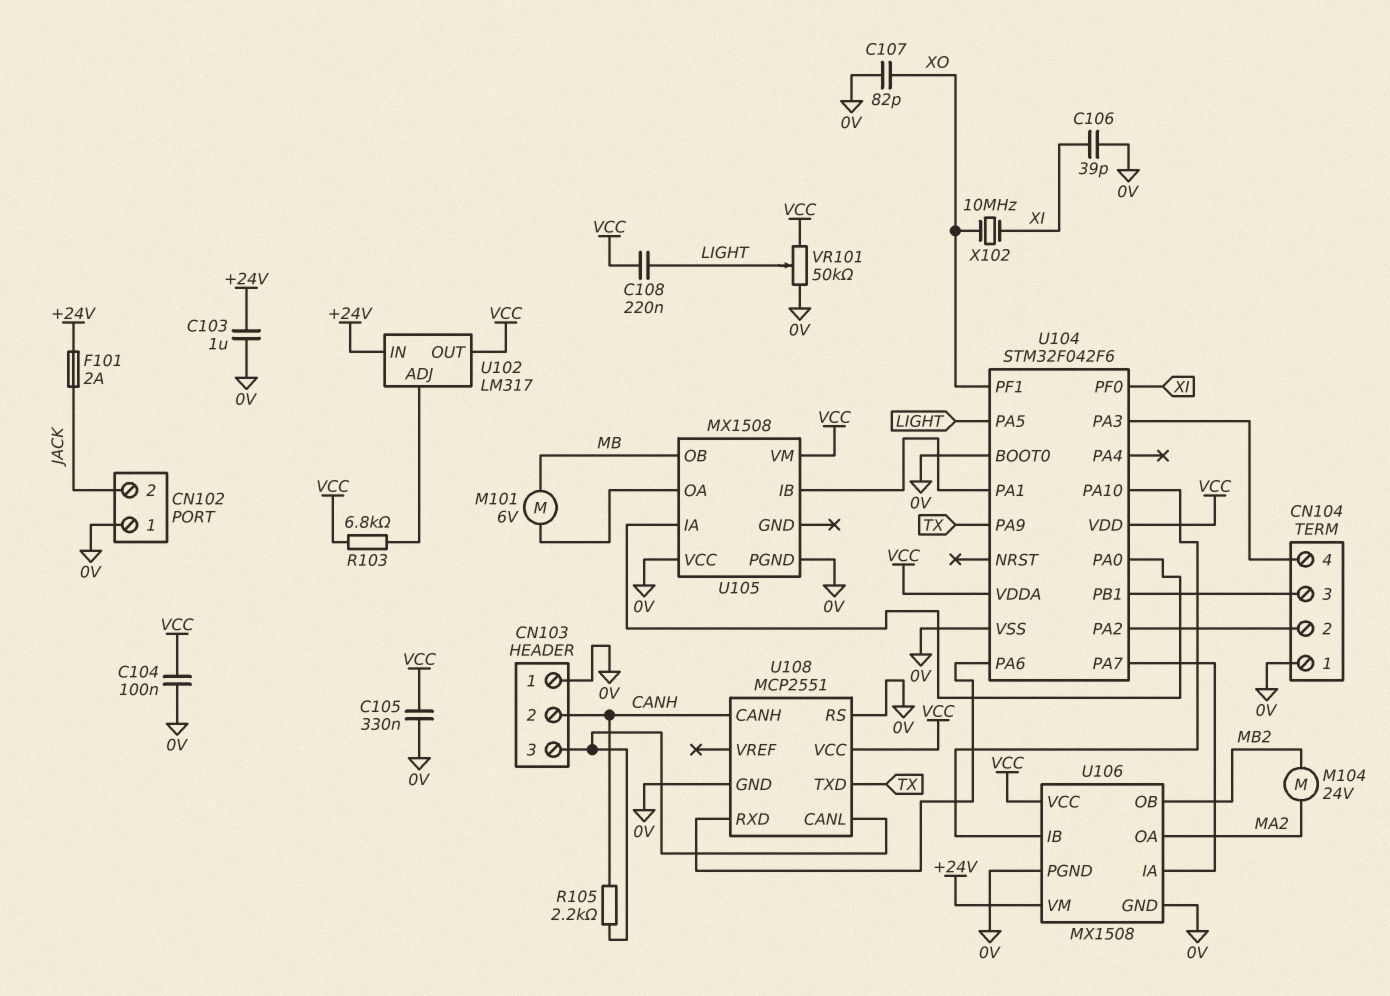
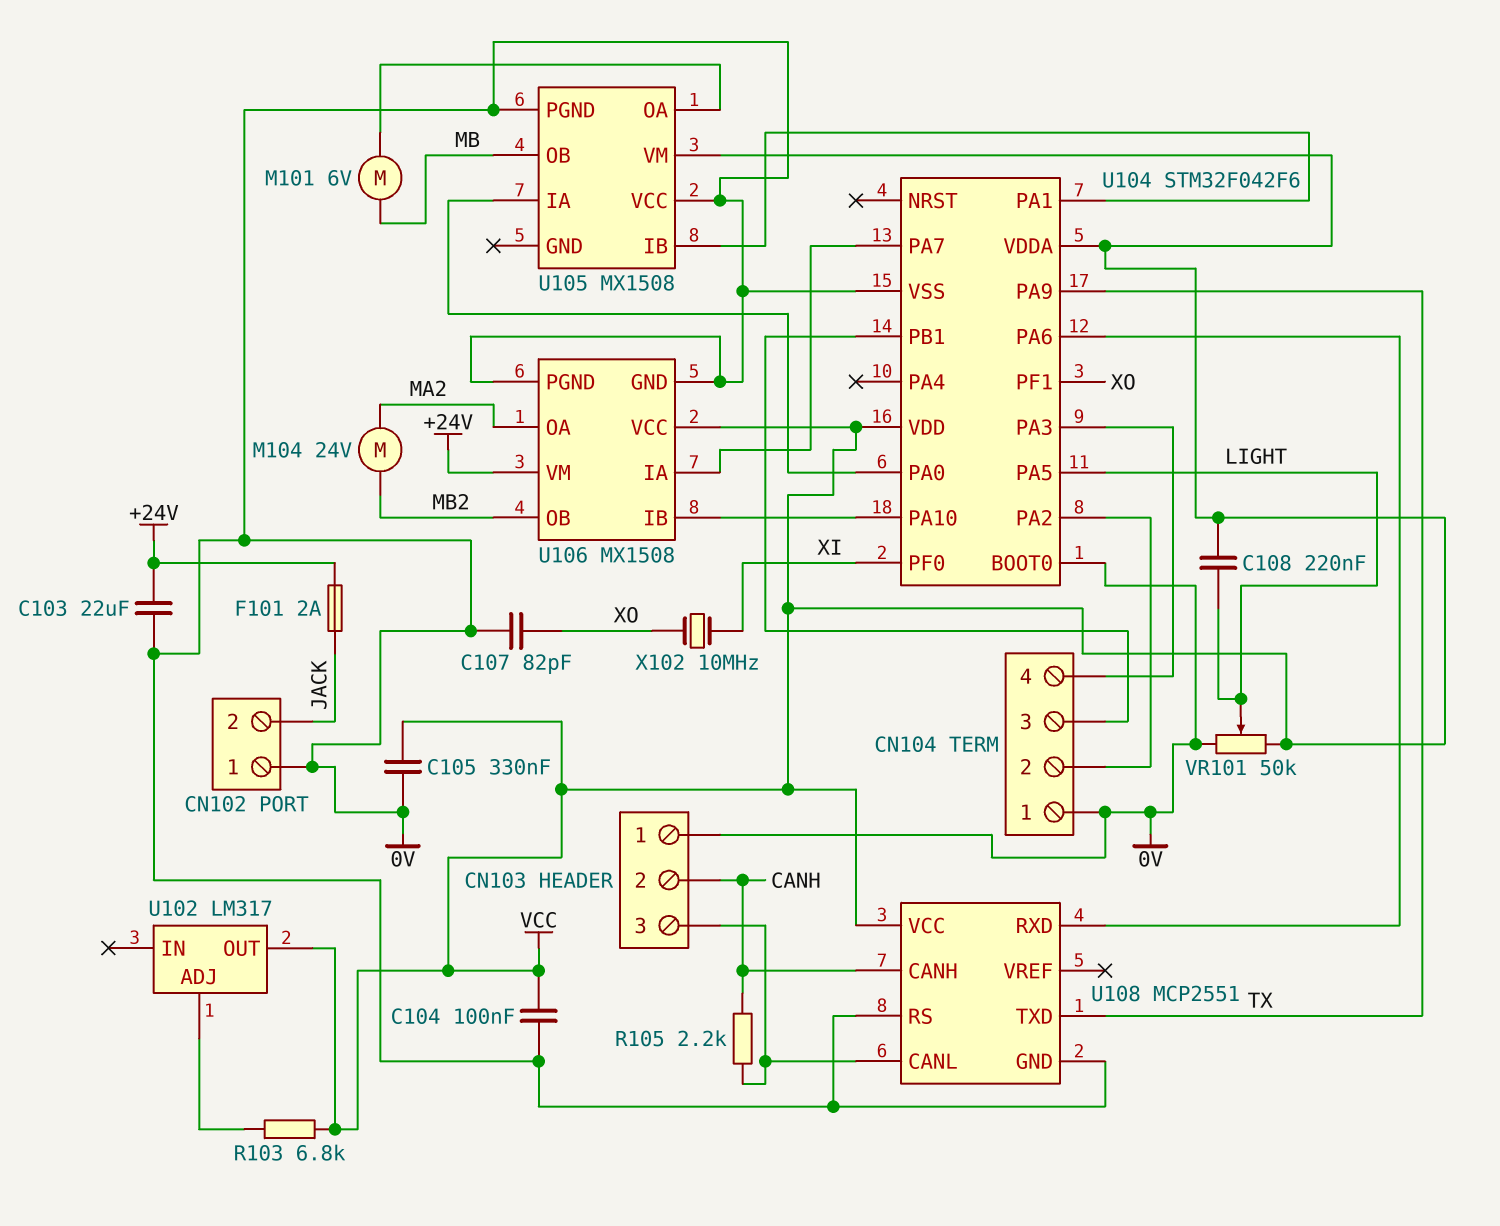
C103: 1uF (+24V, 0V) -> 22uF (+24V, 0V)
C106: 39pF (0V, XI) -> none
U102 pin IN: +24V -> none

